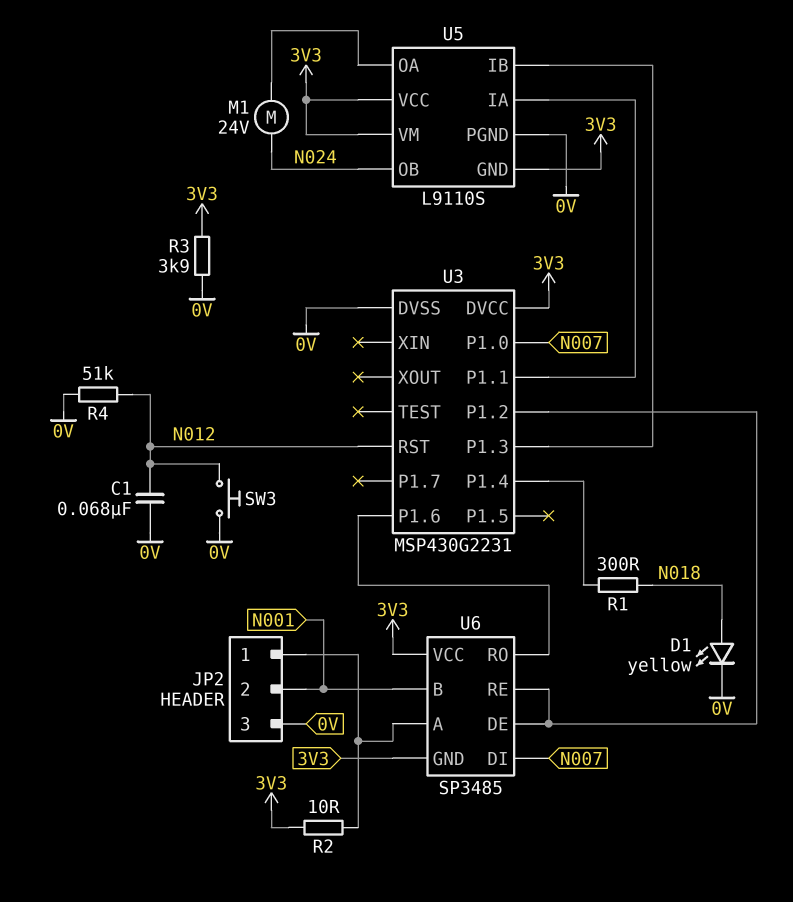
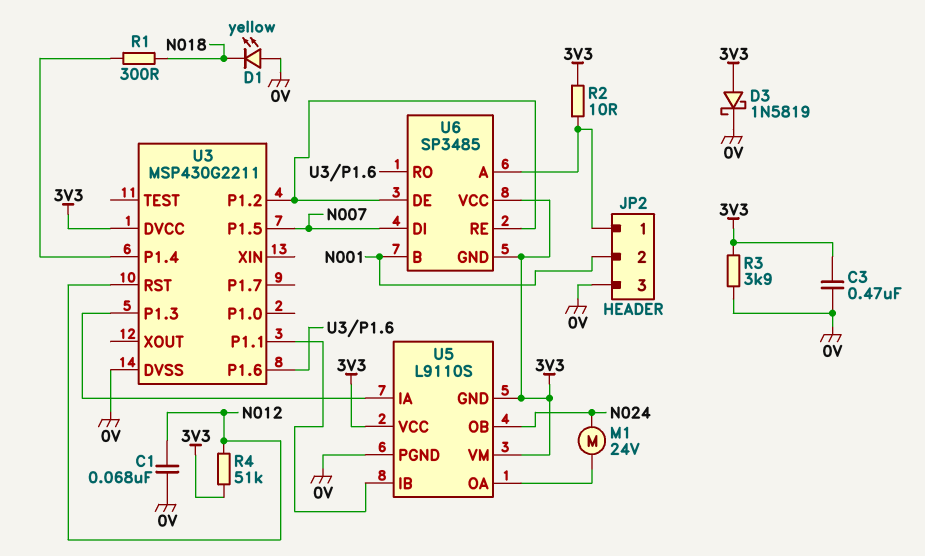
C3: none -> 470nF (0V, 3V3)
D1: LED yellow (A N018, K 0V) -> LED yellow (A 0V, K N018)
D3: none -> schottky 1N5819 (A 3V3, K 0V)
R4: 51k (0V, N012) -> 51k (3V3, N012)
SW3: button (0V, N012) -> none
U3: MSP430G2231 -> MSP430G2211
U3 pin P1.0: N007 -> none
U3 pin P1.5: none -> N007
U5 pin IA: U3/P1.1 -> U3/P1.3
U5 pin IB: U3/P1.3 -> U3/P1.1

